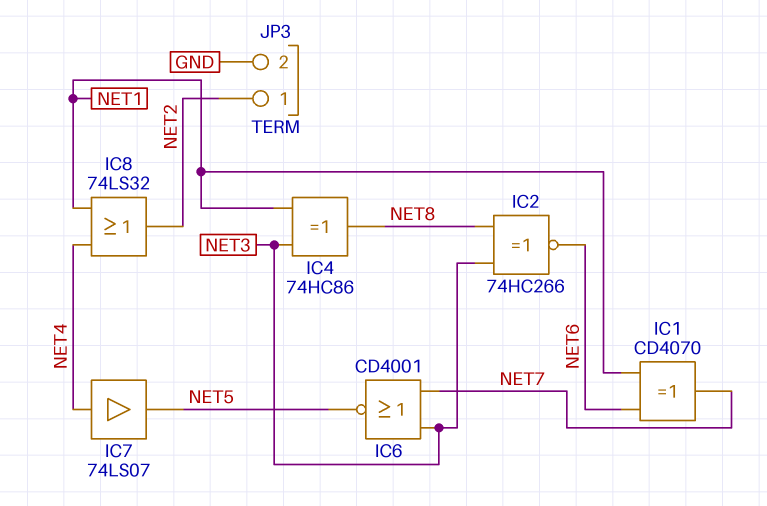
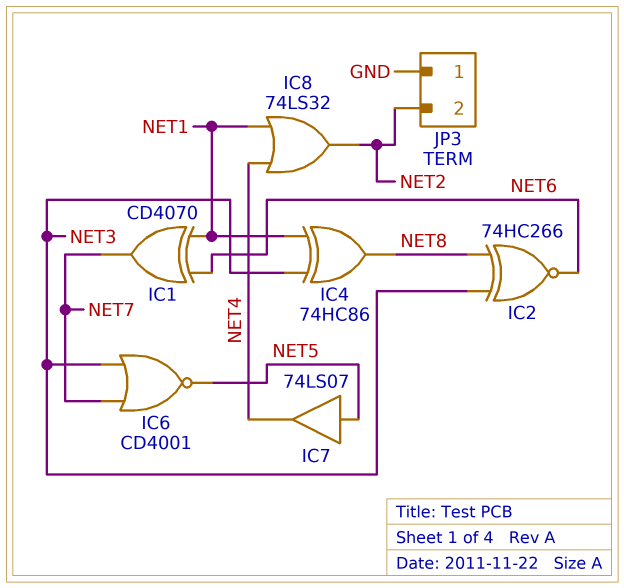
IC7: buffer 74LS07 (in NET4, out NET5) -> buffer 74LS07 (in NET5, out NET4)
JP3 pin 1: NET2 -> GND
JP3 pin 2: GND -> NET2

